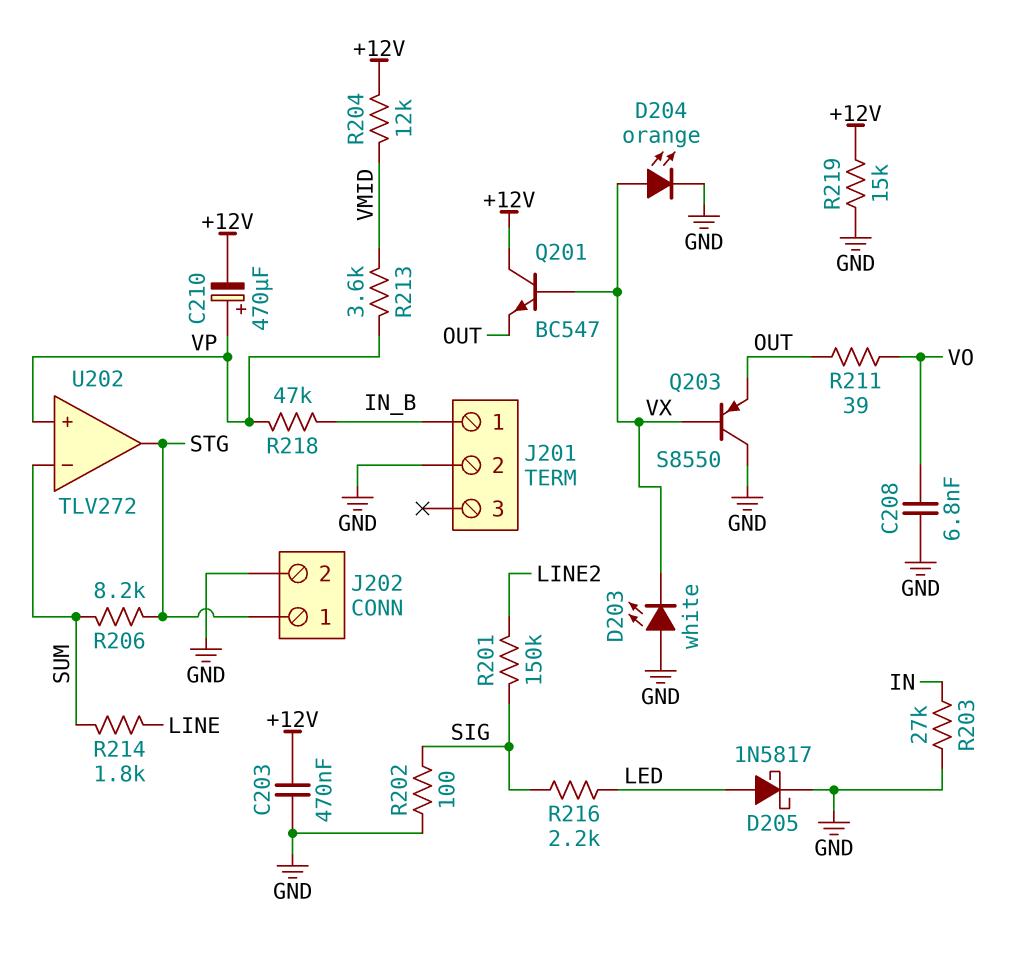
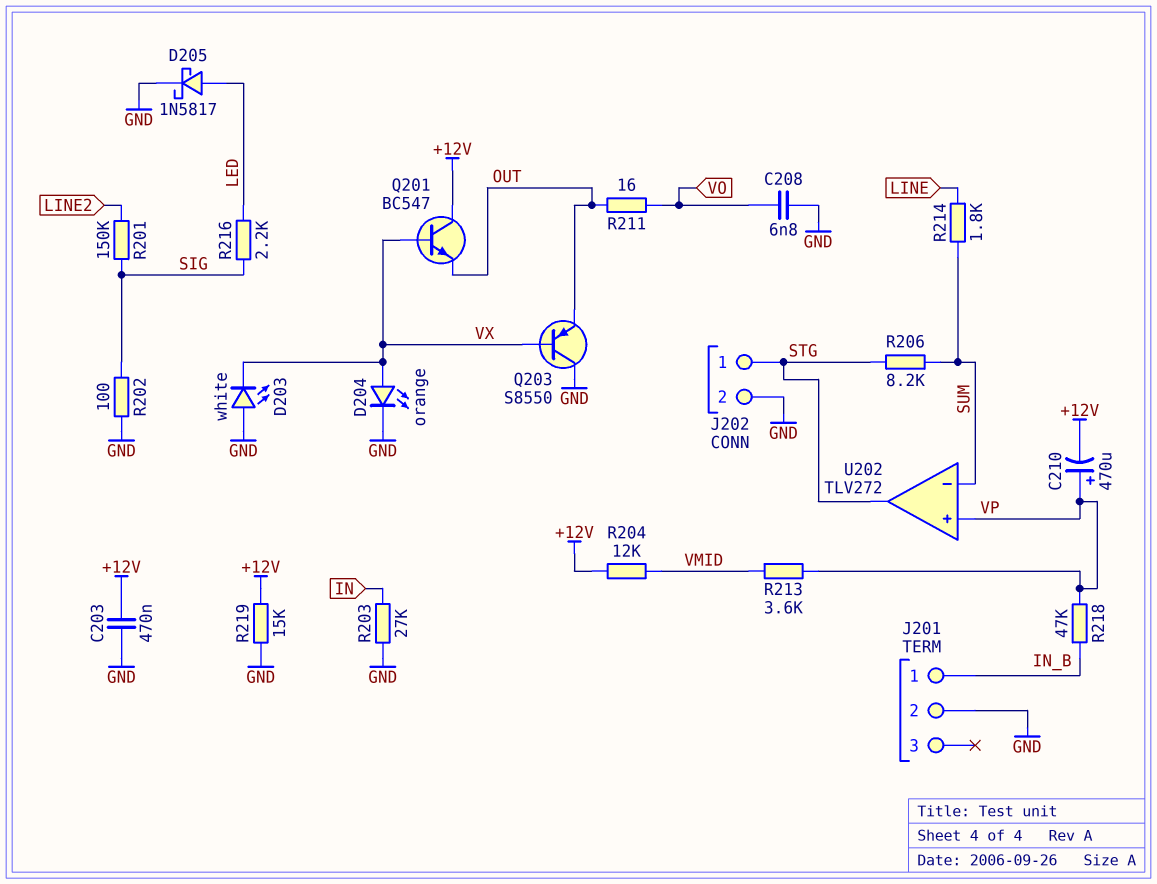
R211: 39 (OUT, VO) -> 16 (OUT, VO)

